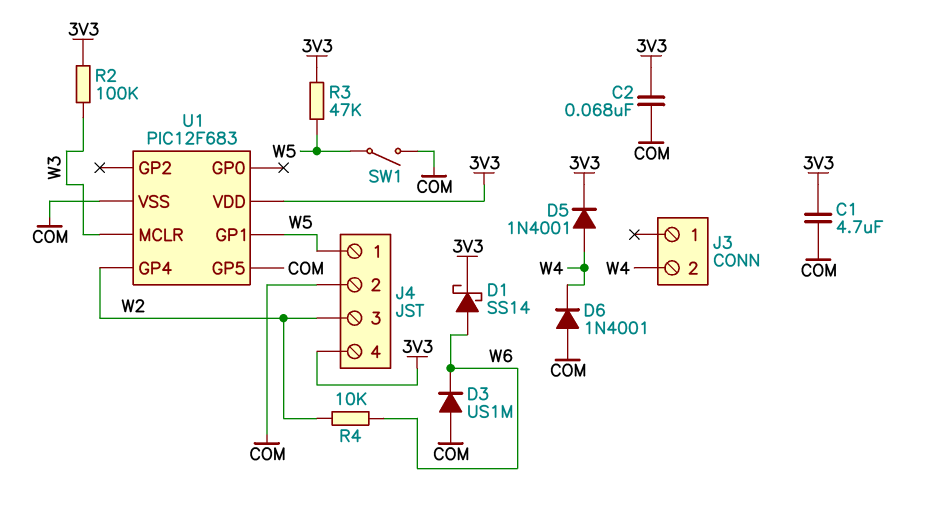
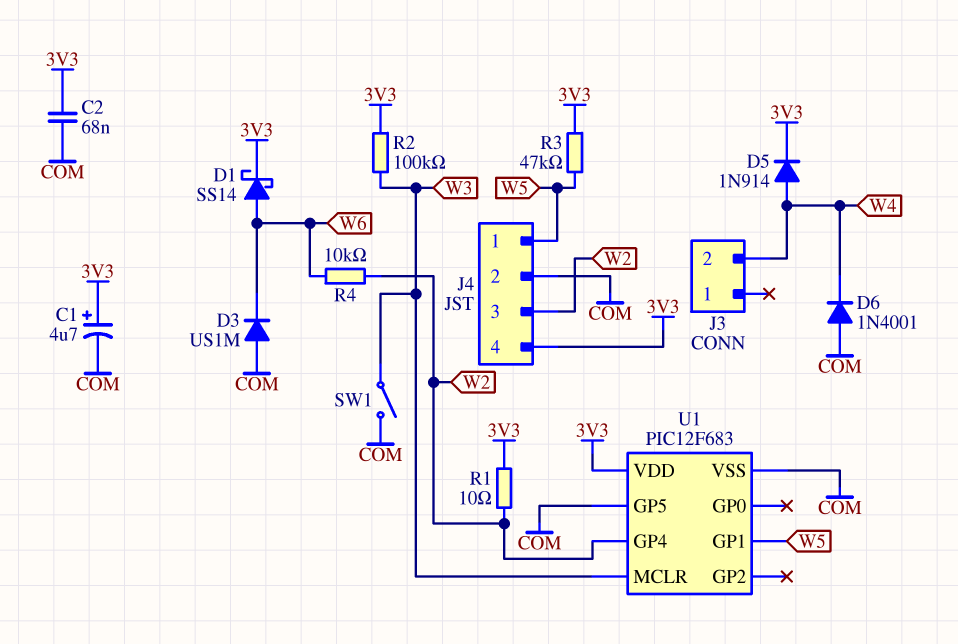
C1: 4.7uF (3V3, COM) -> 4.7uF (plus 3V3, minus COM)
D5: diode 1N4001 (A W4, K 3V3) -> diode 1N914 (A W4, K 3V3)
R1: none -> 10 (3V3, W2)
SW1: switch (COM, W5) -> switch (COM, W3)

